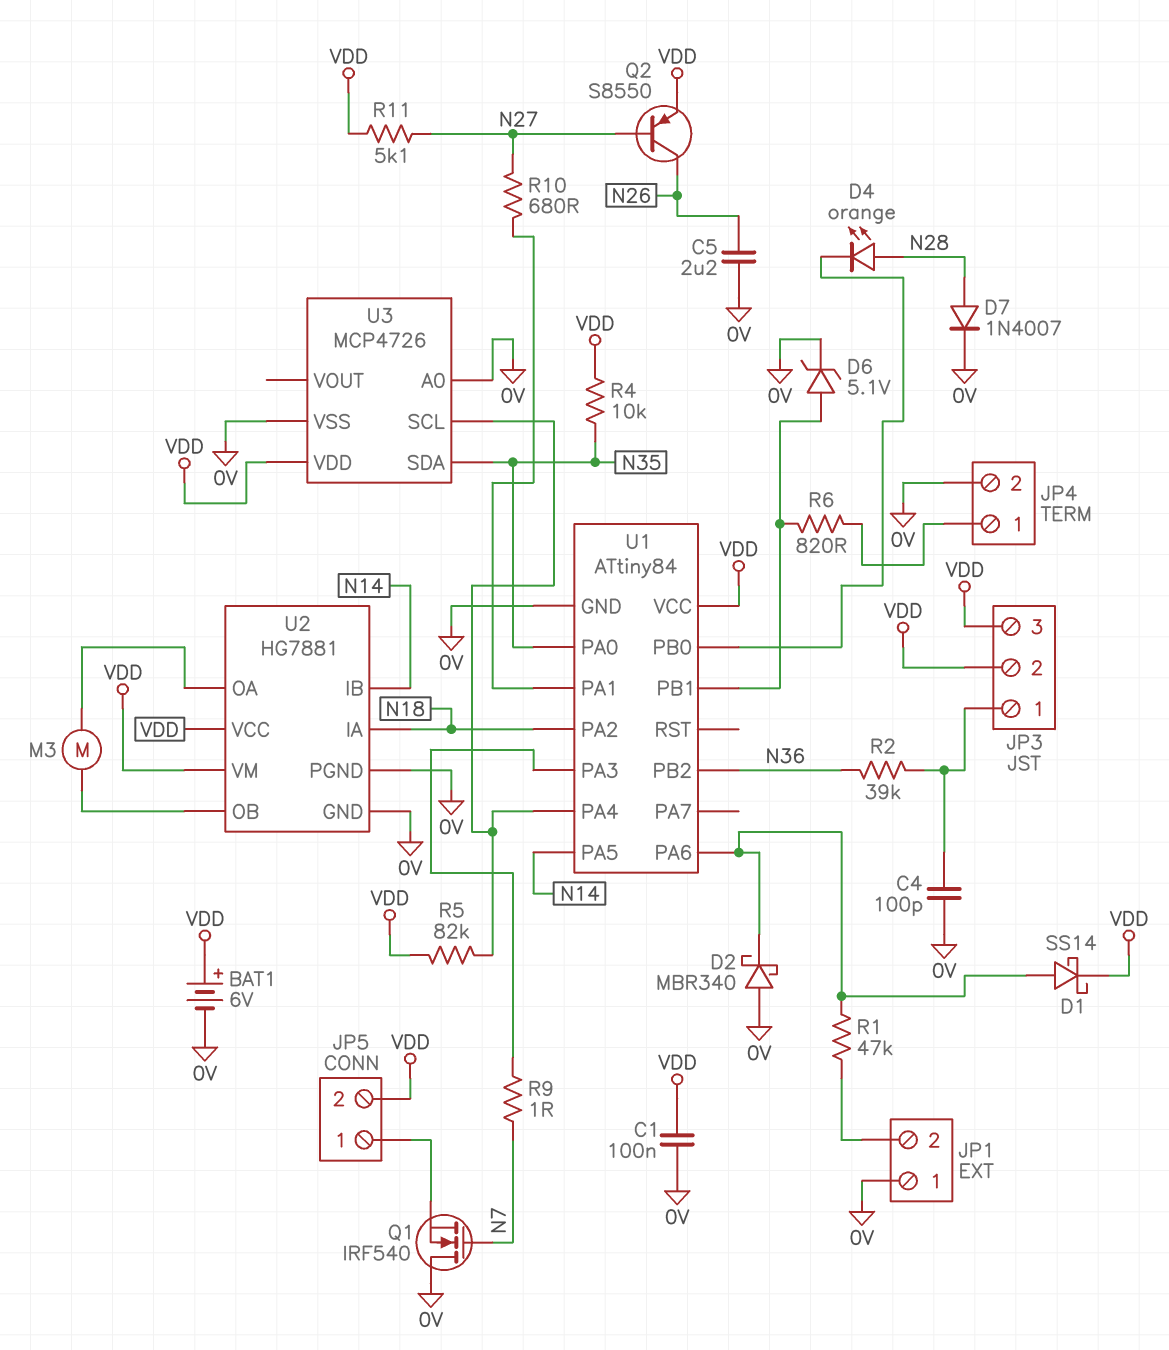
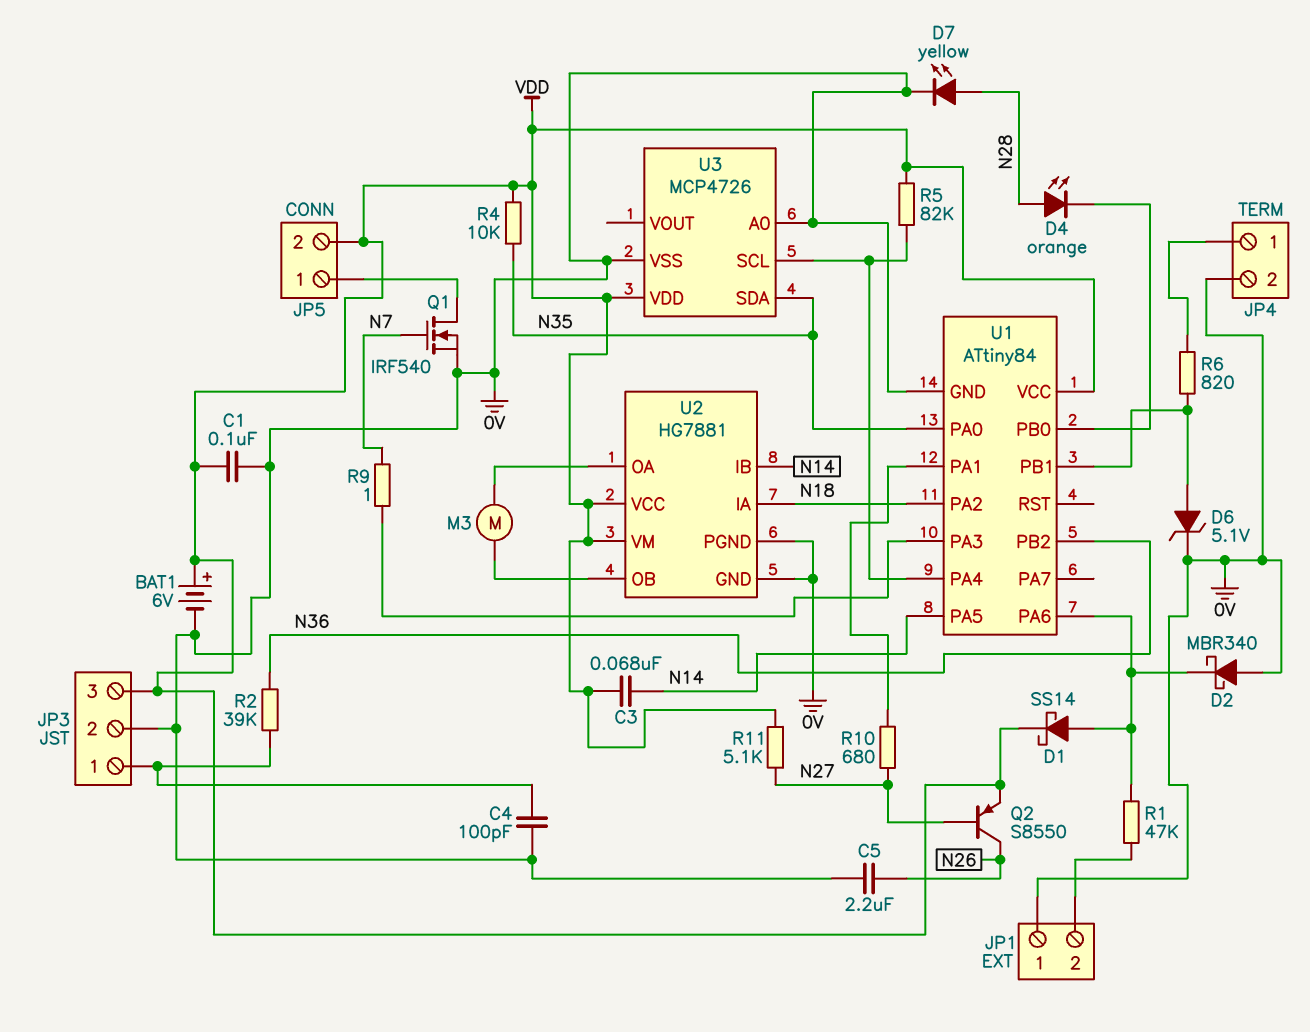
C3: none -> 68nF (N14, VDD)
D7: diode 1N4007 (A N28, K 0V) -> LED yellow (A N28, K 0V)
JP3 pin 2: VDD -> 0V
Q1: NMOS IRF540 (G N7, D 0V, S JP5/1) -> NMOS IRF540 (G N7, D JP5/1, S 0V)

